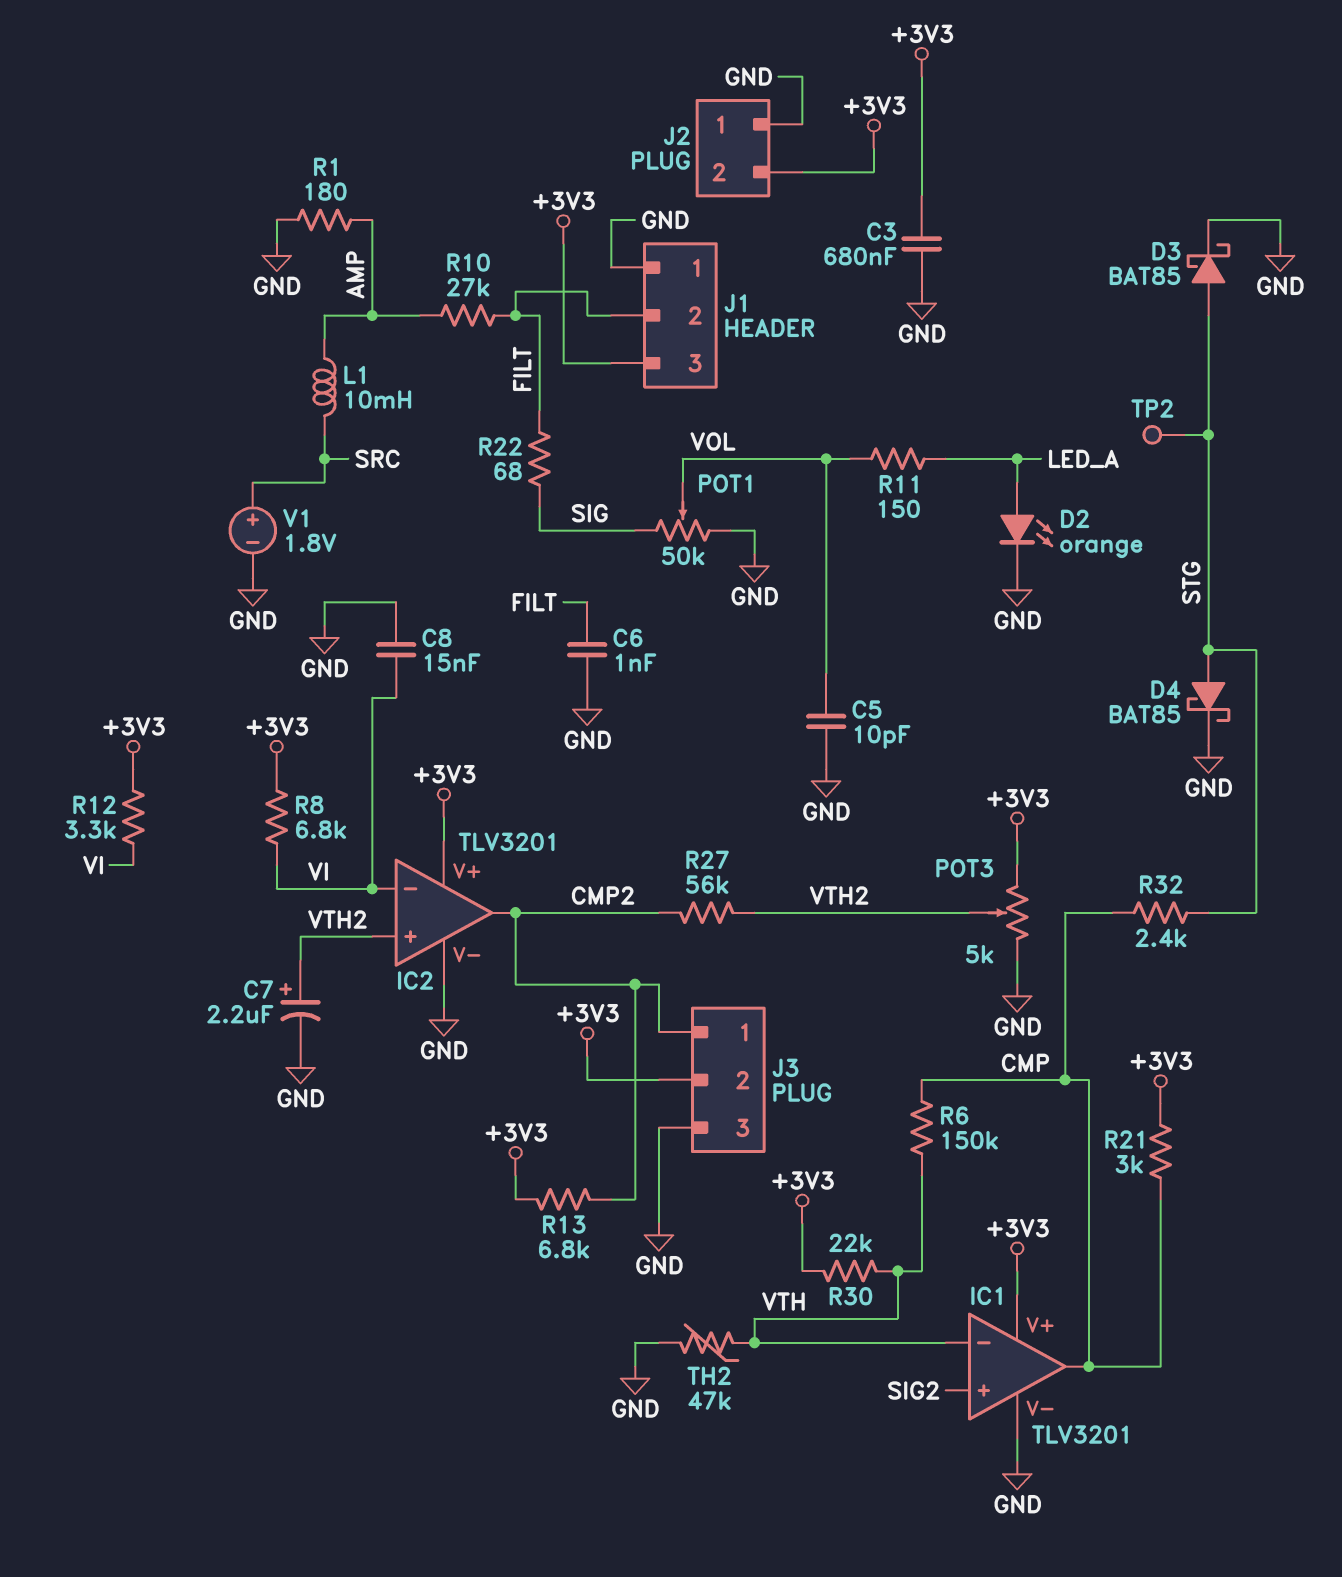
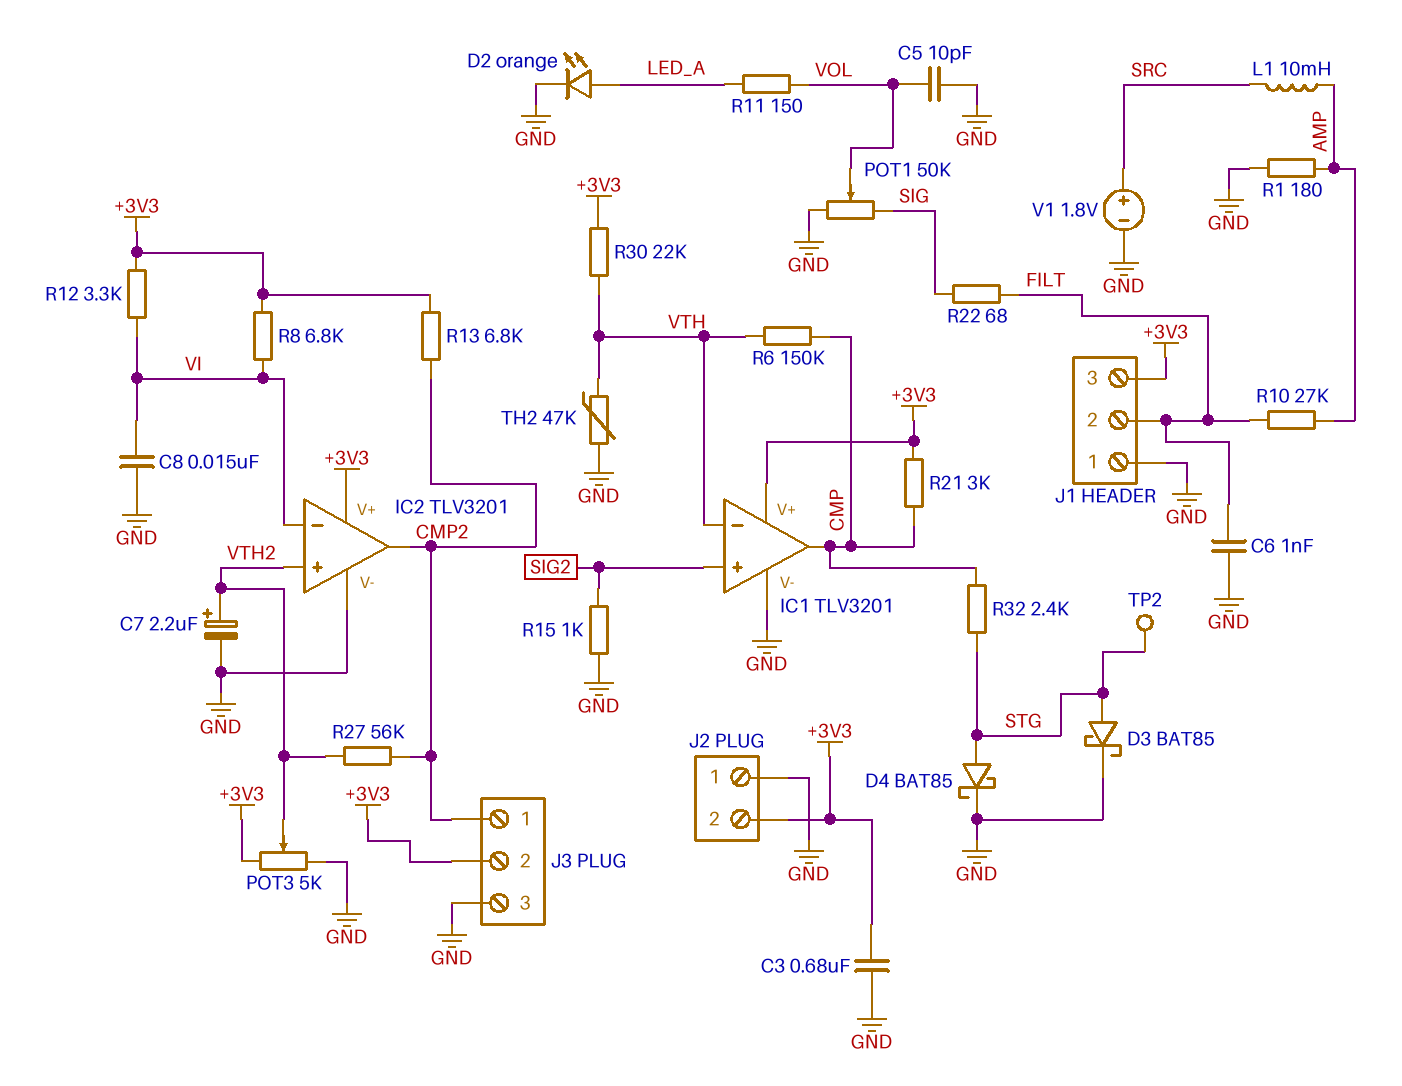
R15: none -> 1k (GND, SIG2)

